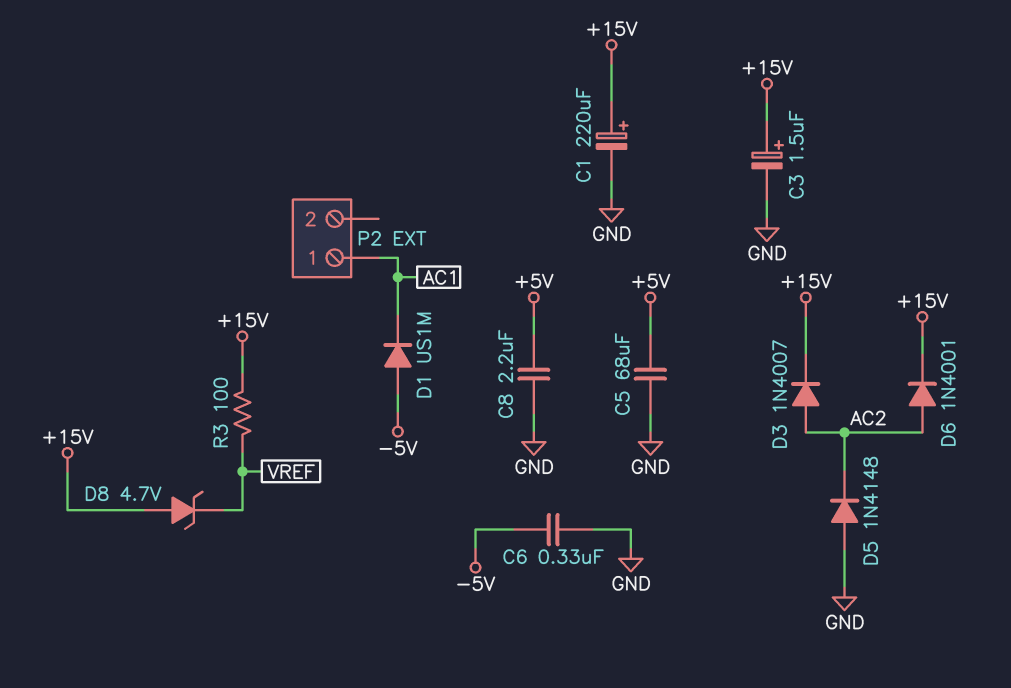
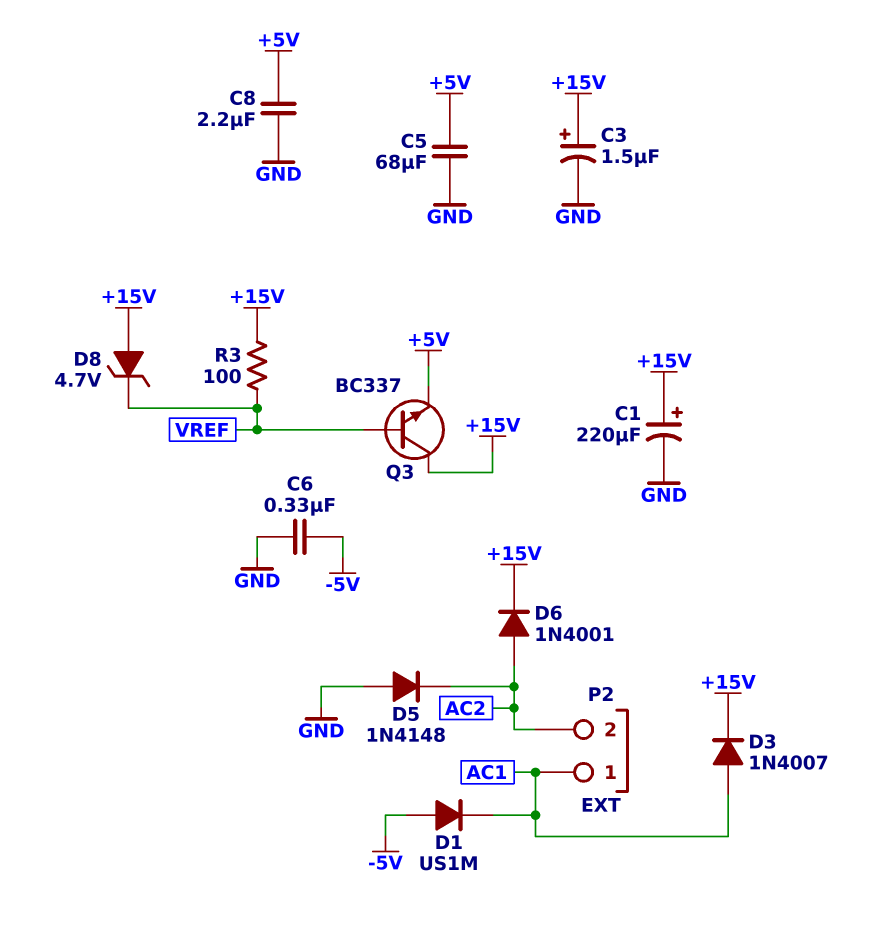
D3: diode 1N4007 (A AC2, K +15V) -> diode 1N4007 (A AC1, K +15V)
P2 pin 2: none -> AC2
Q3: none -> NPN BC337 (B VREF, C +15V, E +5V)

